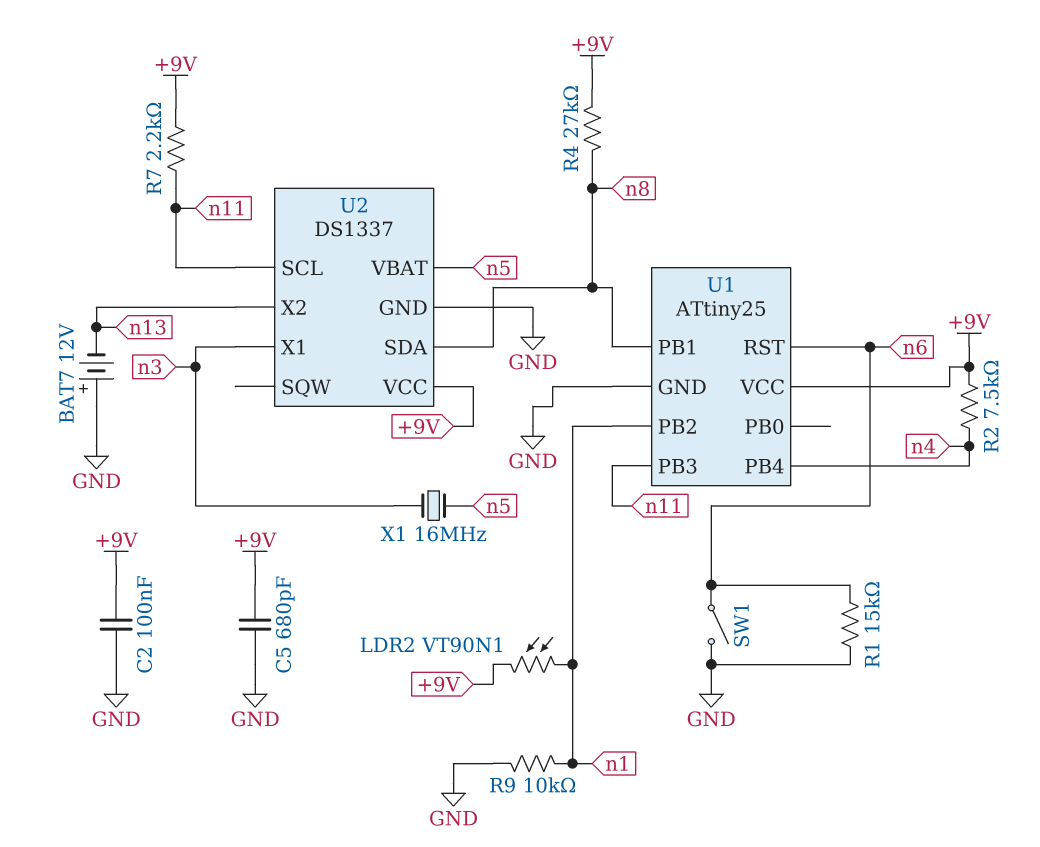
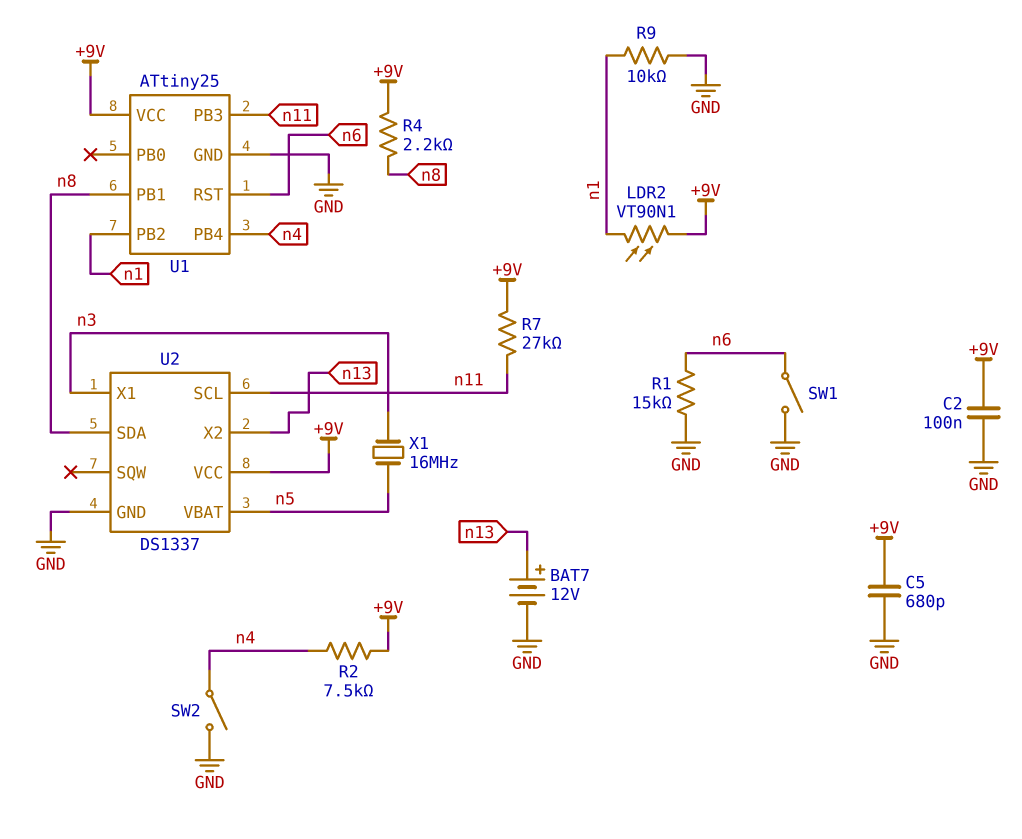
BAT7: 12V (plus GND, minus n13) -> 12V (plus n13, minus GND)
R4: 27k (+9V, n8) -> 2.2k (+9V, n8)
R7: 2.2k (+9V, n11) -> 27k (+9V, n11)
SW2: none -> switch (GND, n4)

